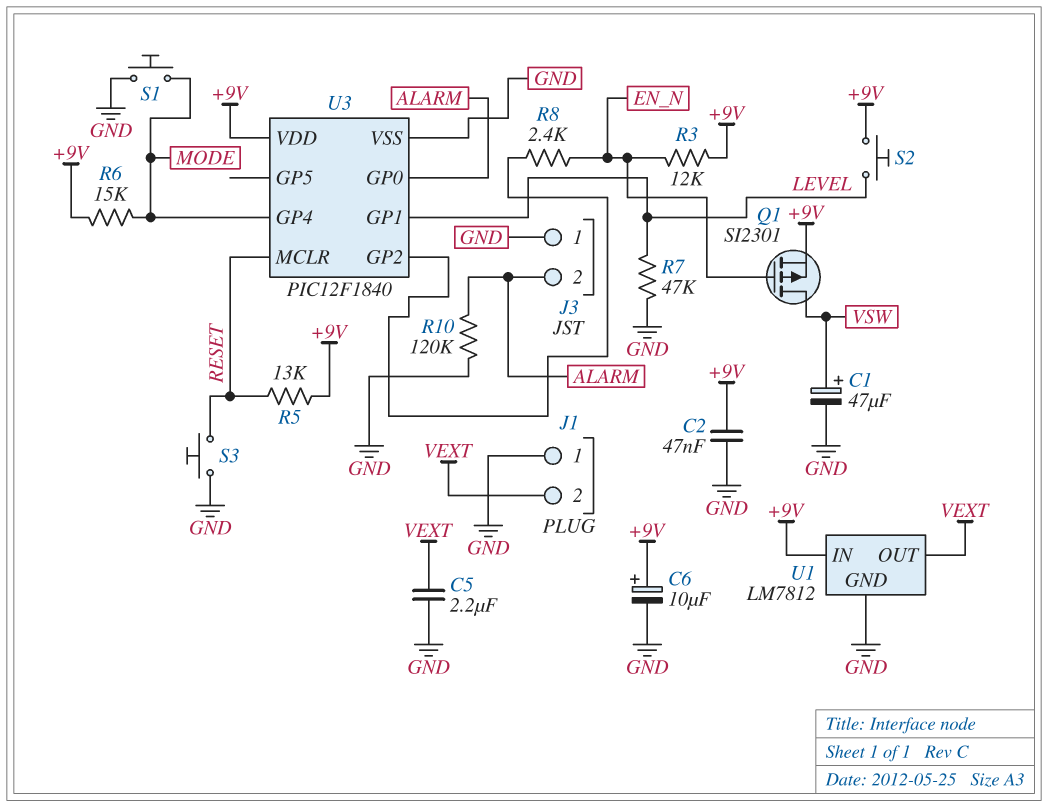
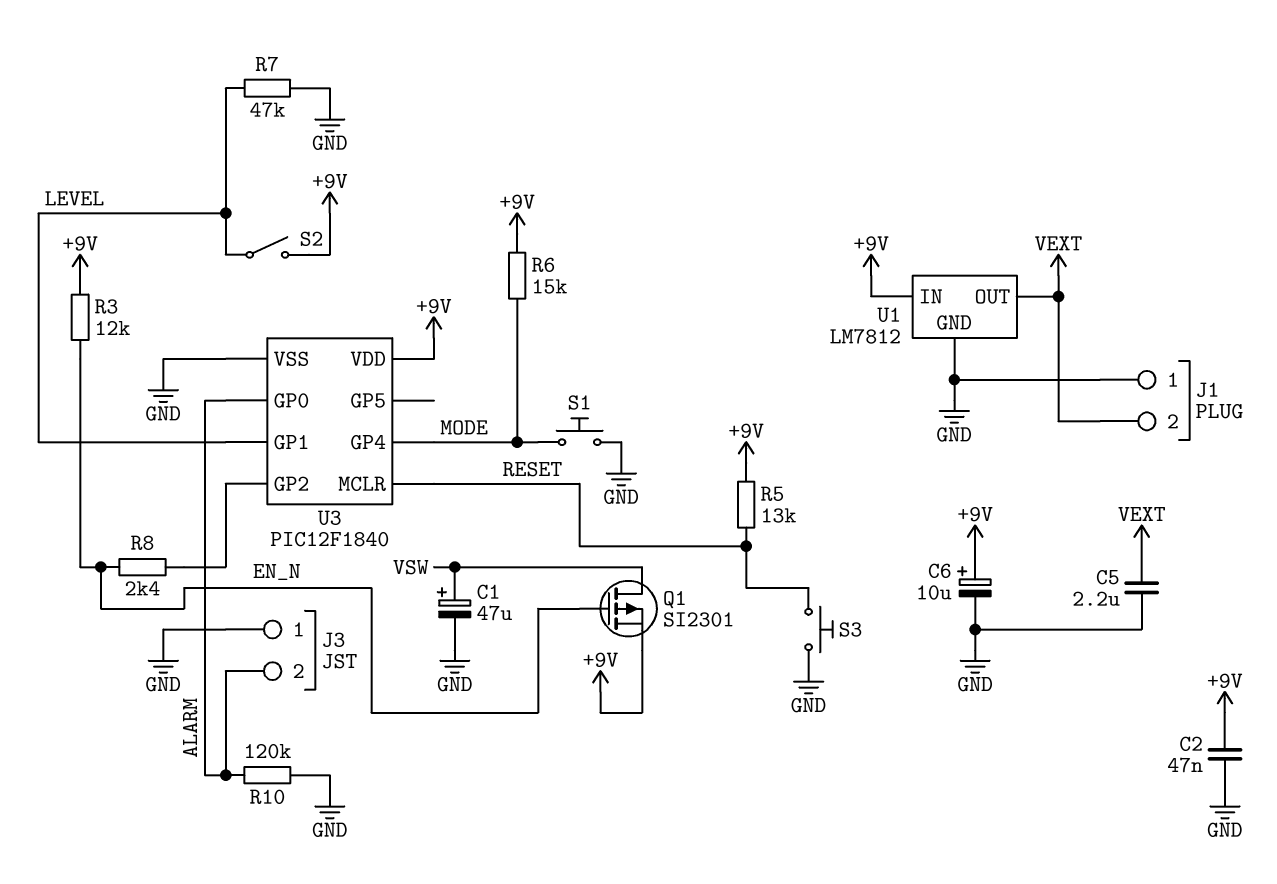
S2: button (+9V, LEVEL) -> switch (+9V, LEVEL)

